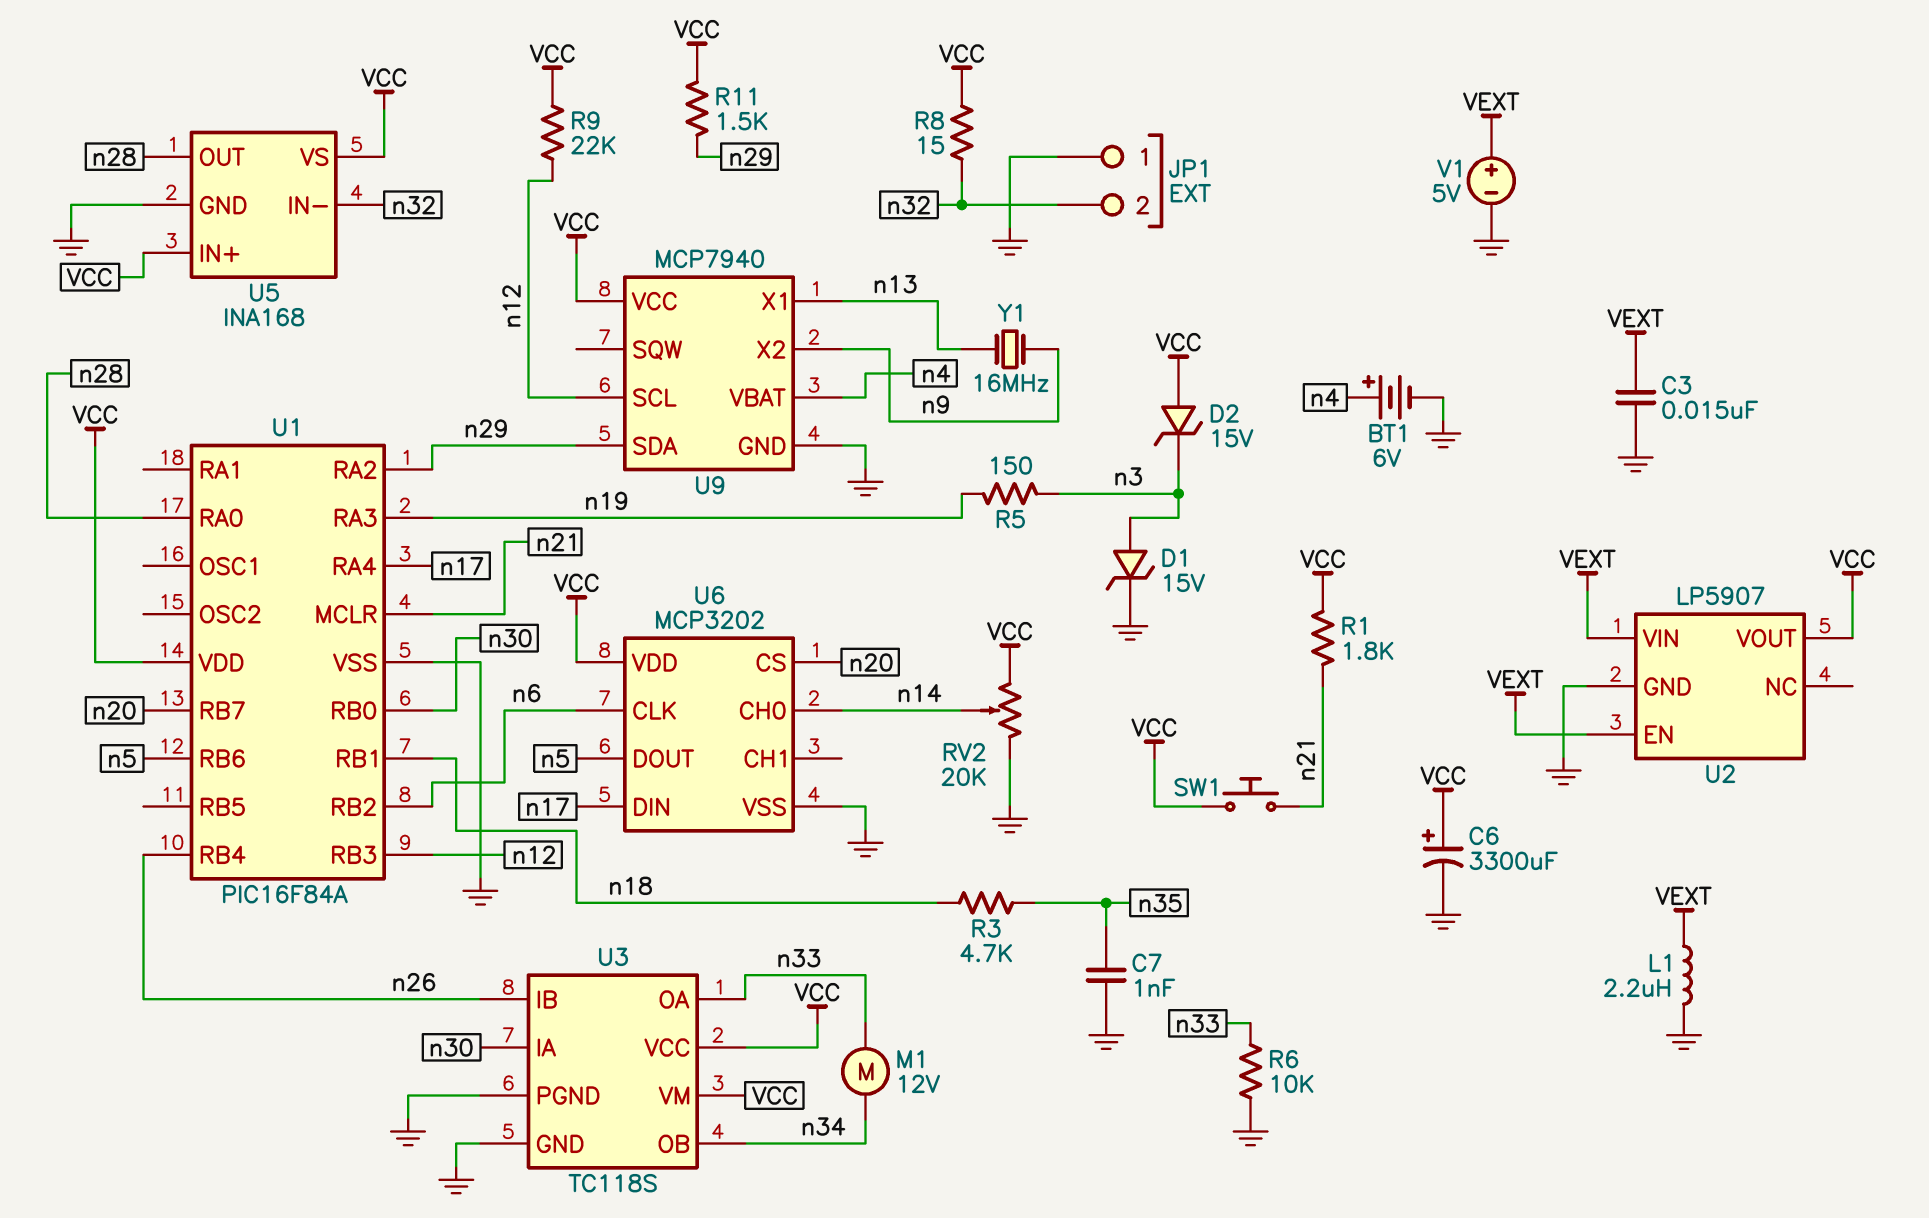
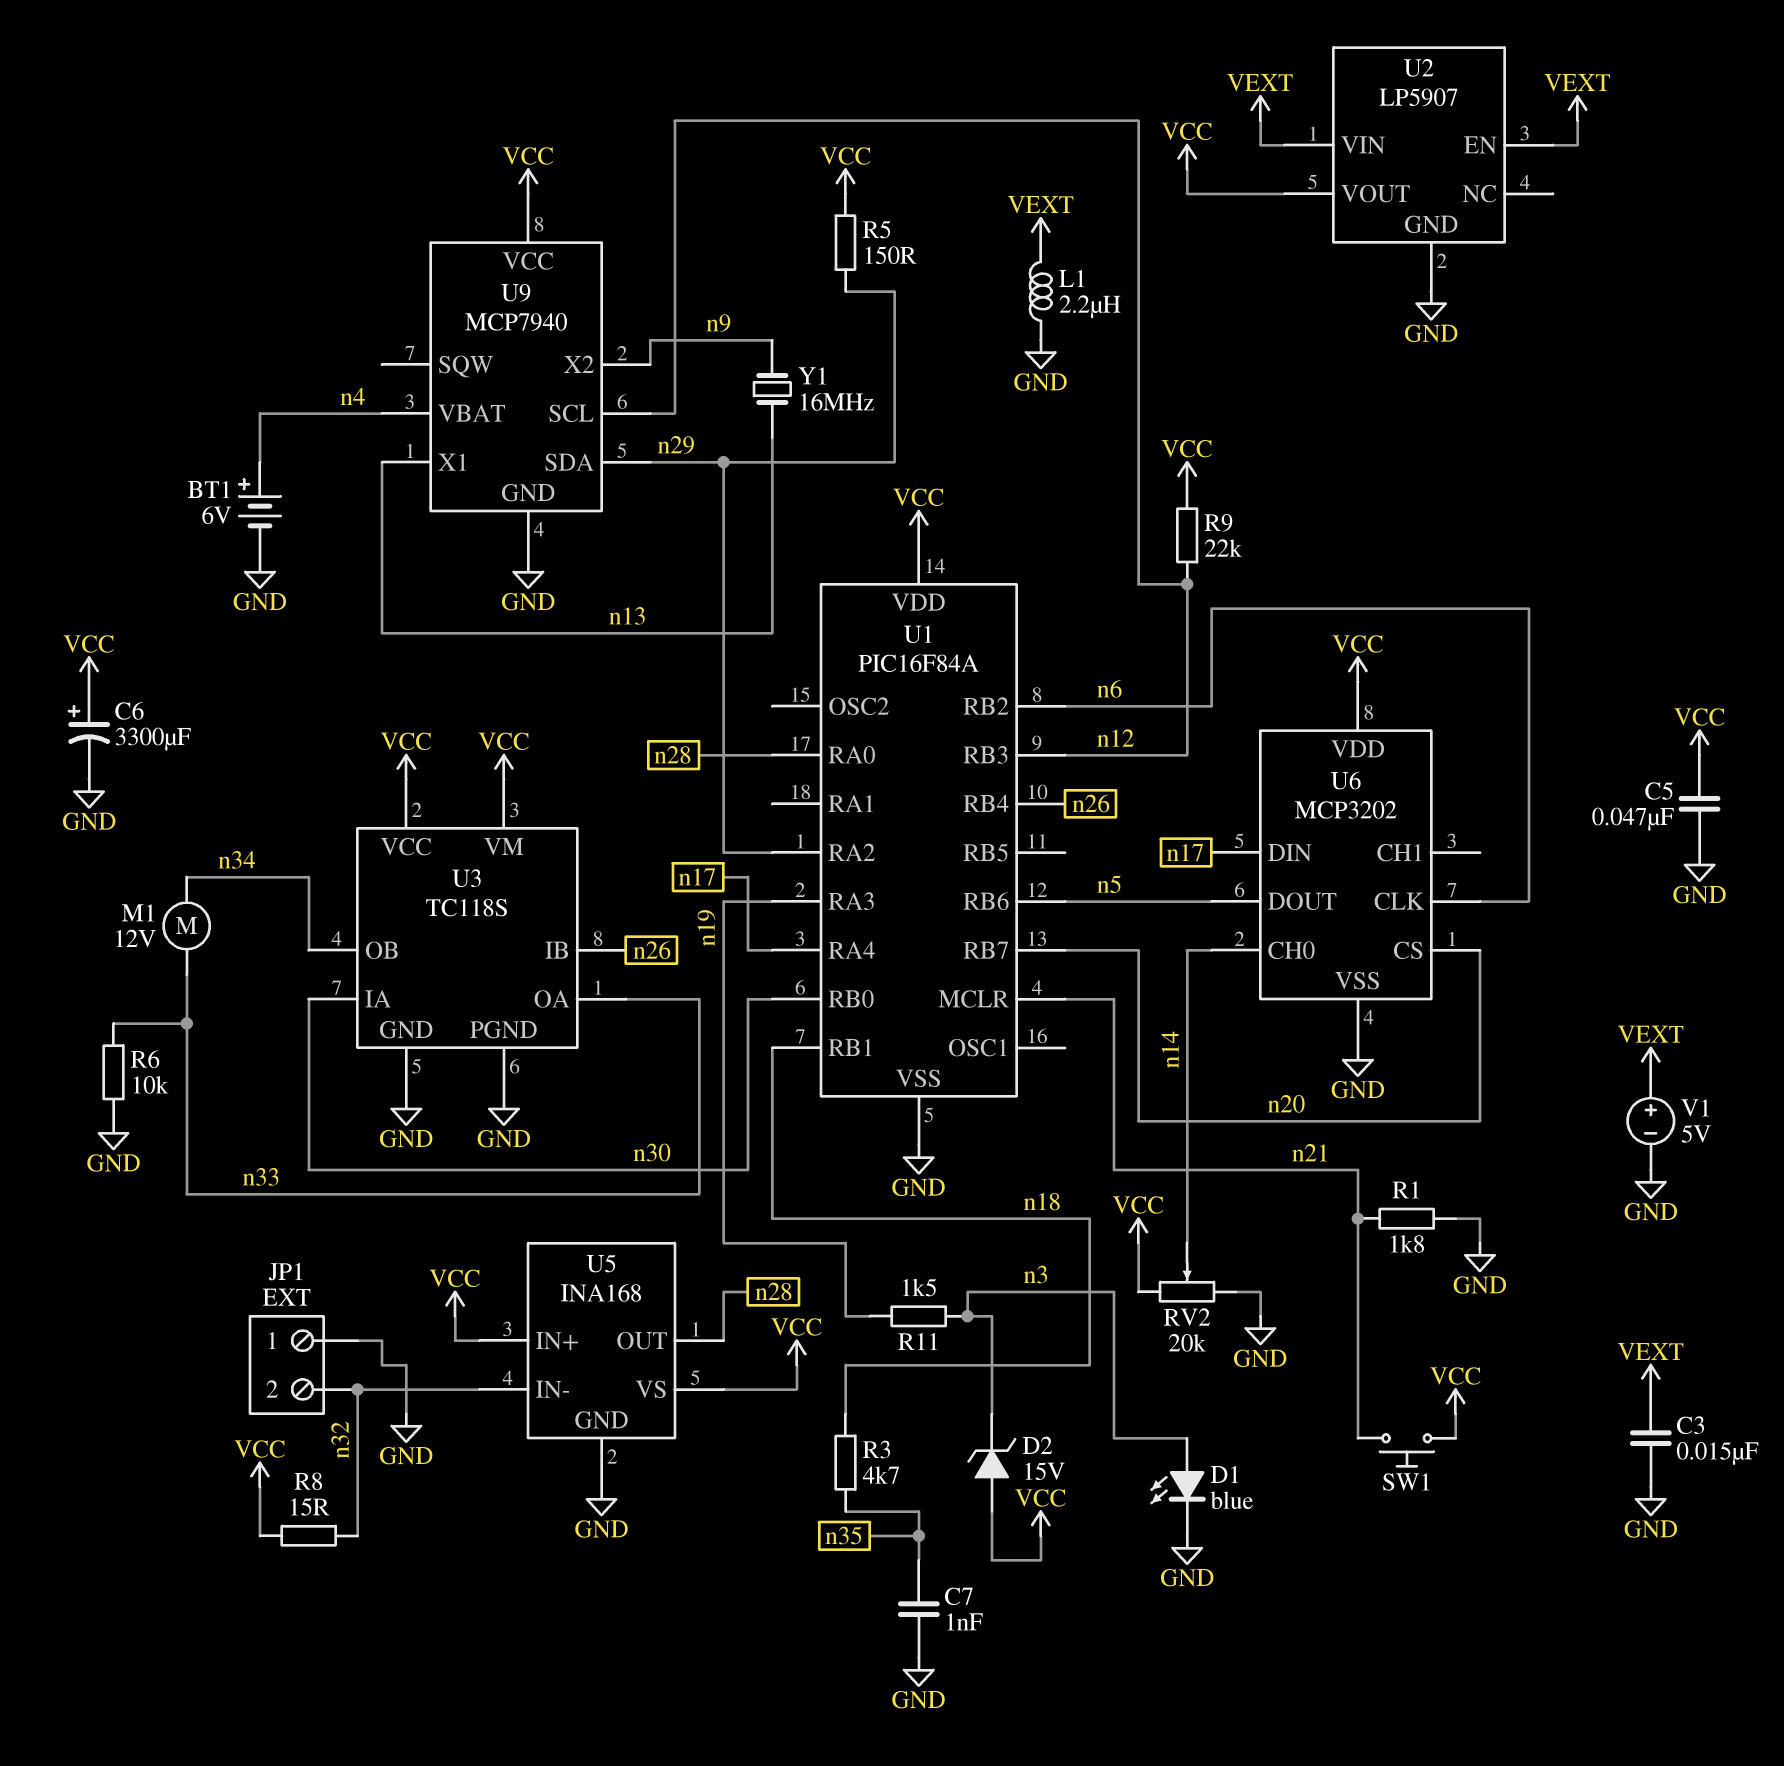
C5: none -> 47nF (GND, VCC)
D1: zener 15V (A n3, K GND) -> LED blue (A n3, K GND)
R1: 1.8k (VCC, n21) -> 1.8k (GND, n21)
R5: 150 (n3, n19) -> 150 (VCC, n29)
R11: 1.5k (VCC, n29) -> 1.5k (n3, n19)

